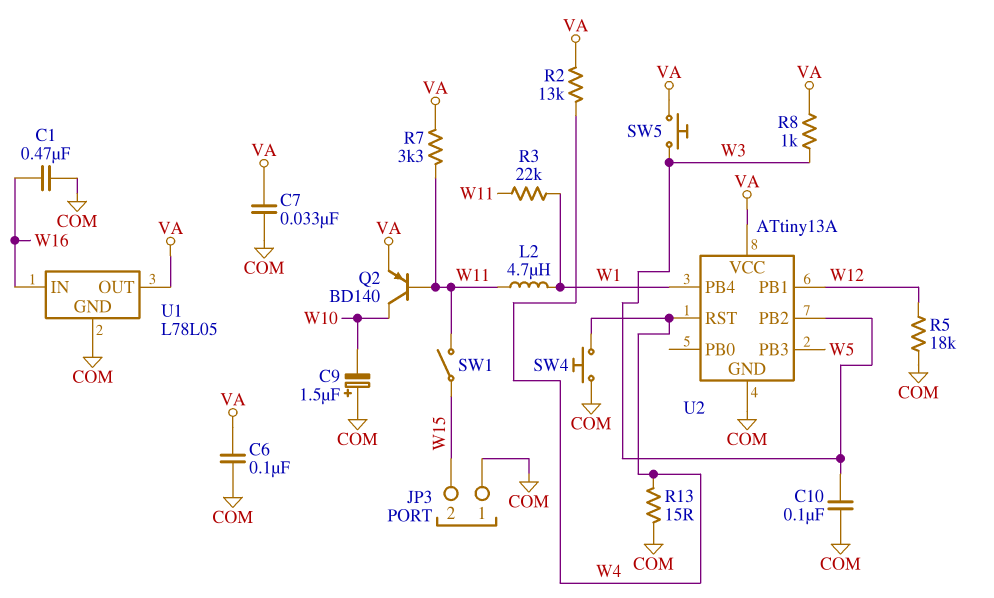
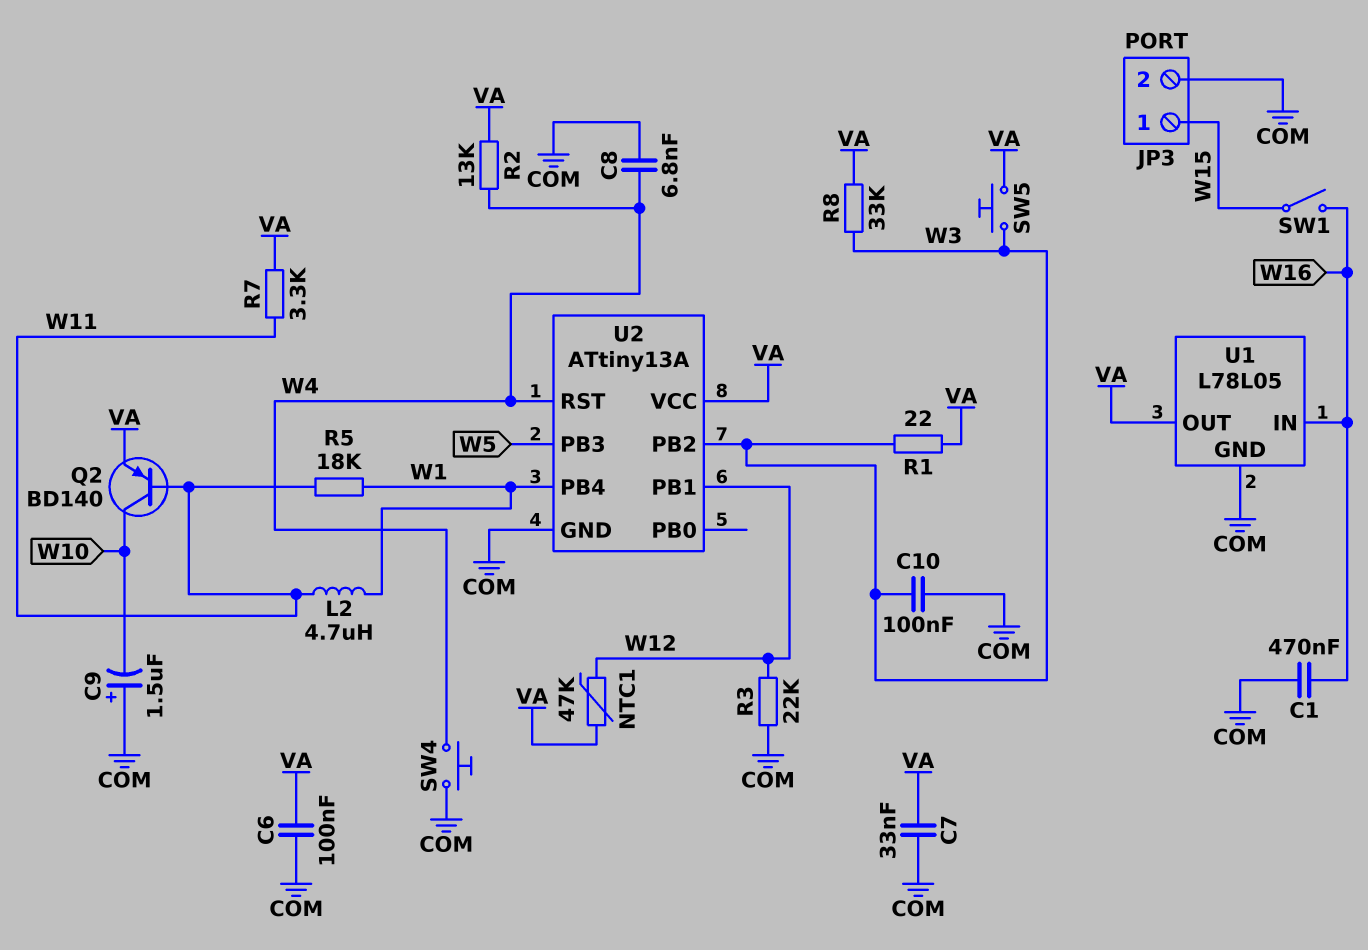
C8: none -> 6.8nF (COM, W4)
JP3 pin 1: COM -> W15
JP3 pin 2: W15 -> COM
NTC1: none -> 47k (VA, W12)
R1: none -> 22 (VA, W3)
R3: 22k (W1, W11) -> 22k (COM, W12)
R5: 18k (COM, W12) -> 18k (W1, W11)
R8: 1k (VA, W3) -> 33k (VA, W3)
R13: 15 (COM, W4) -> none
SW1: switch (W11, W15) -> switch (W15, W16)

